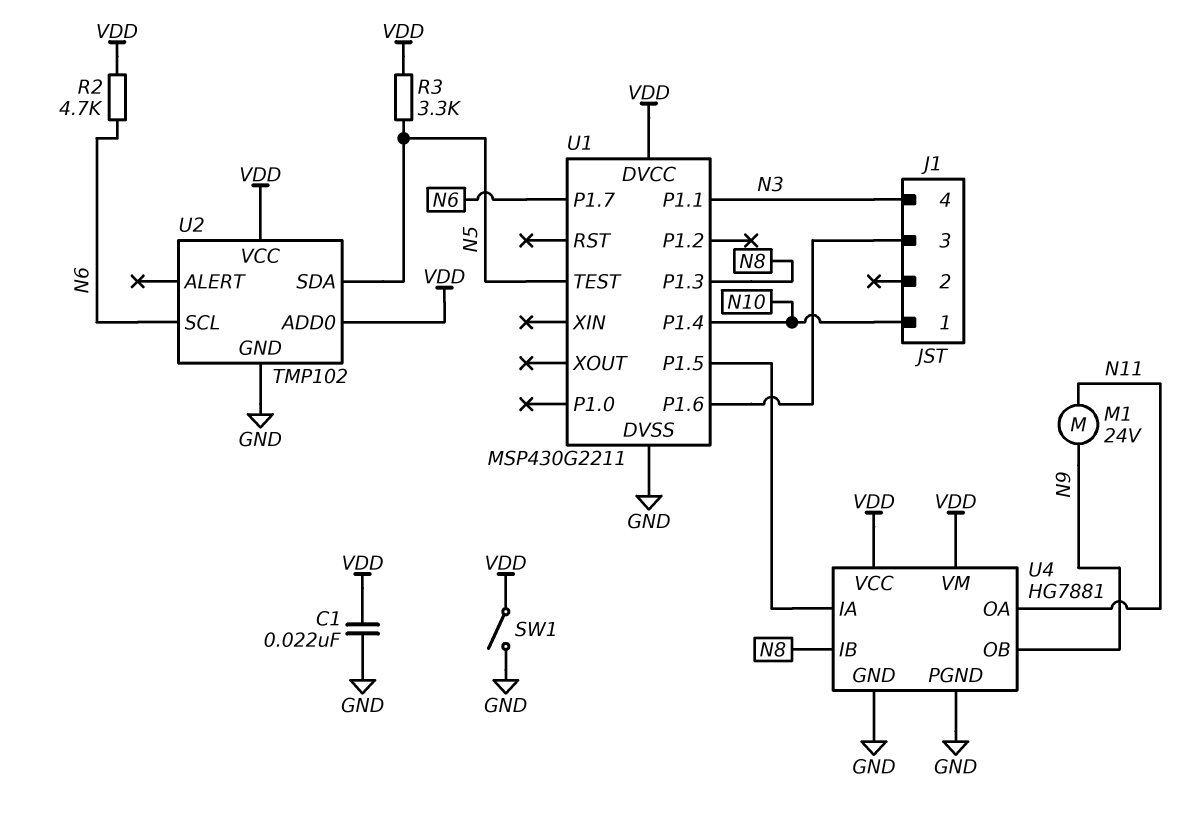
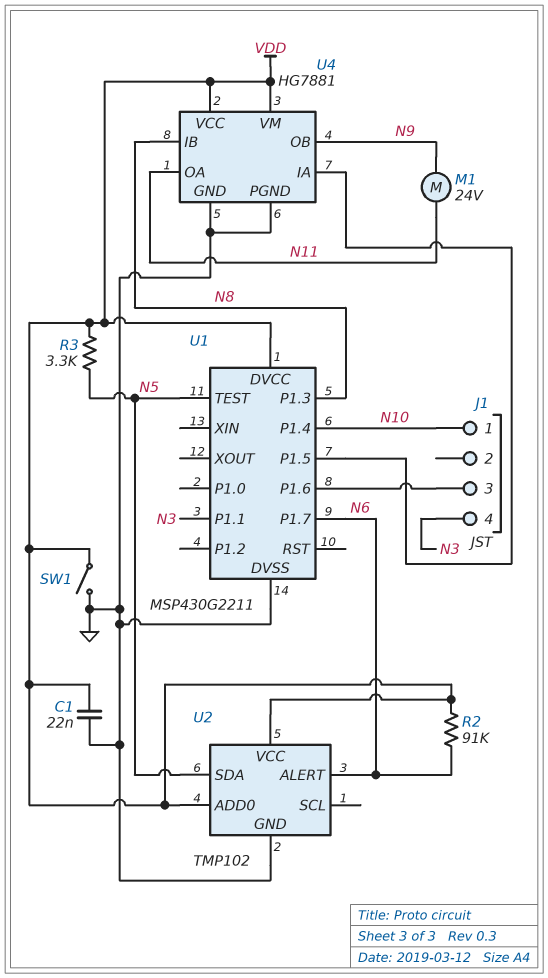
R2: 4.7k (N6, VDD) -> 91k (N6, VDD)
U2 pin ALERT: none -> N6
U2 pin SCL: N6 -> none

